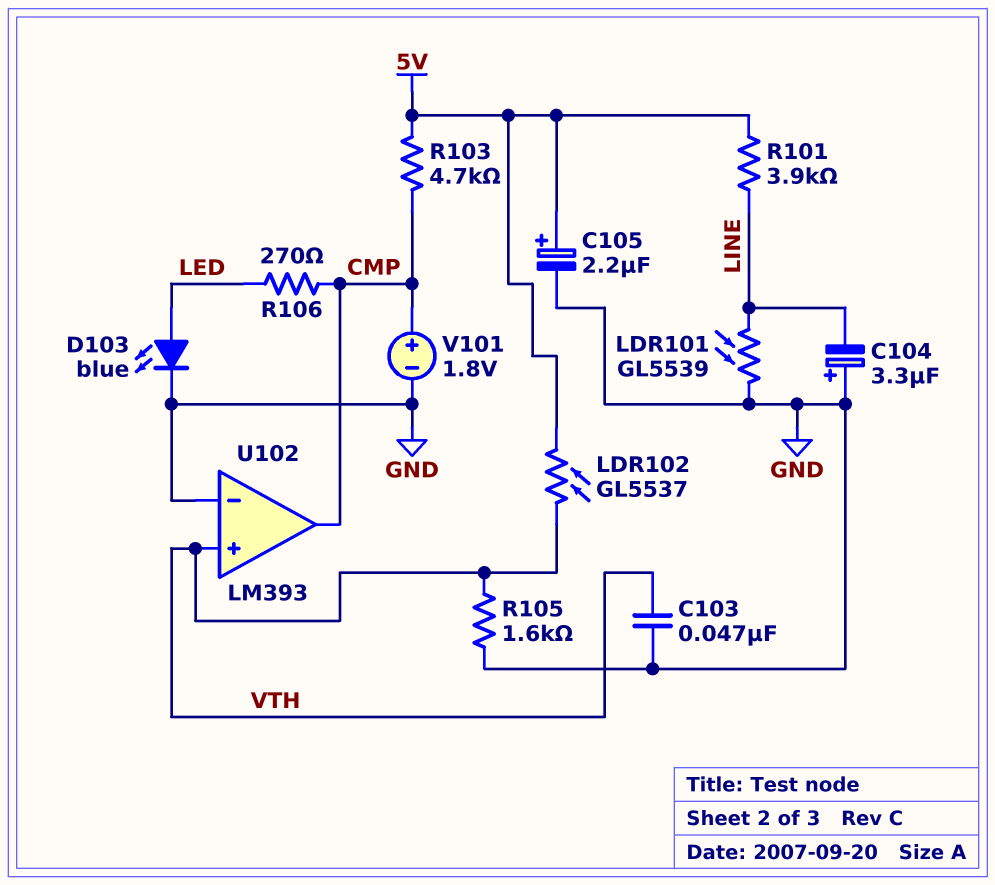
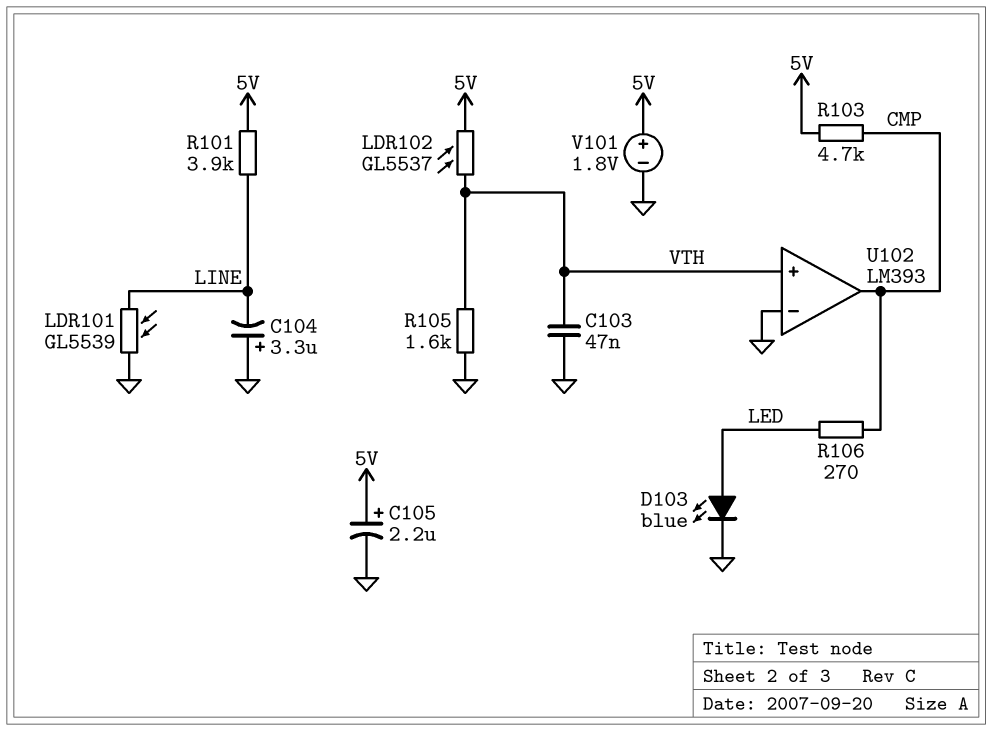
V101: 1.8V (plus CMP, minus GND) -> 1.8V (plus 5V, minus GND)

